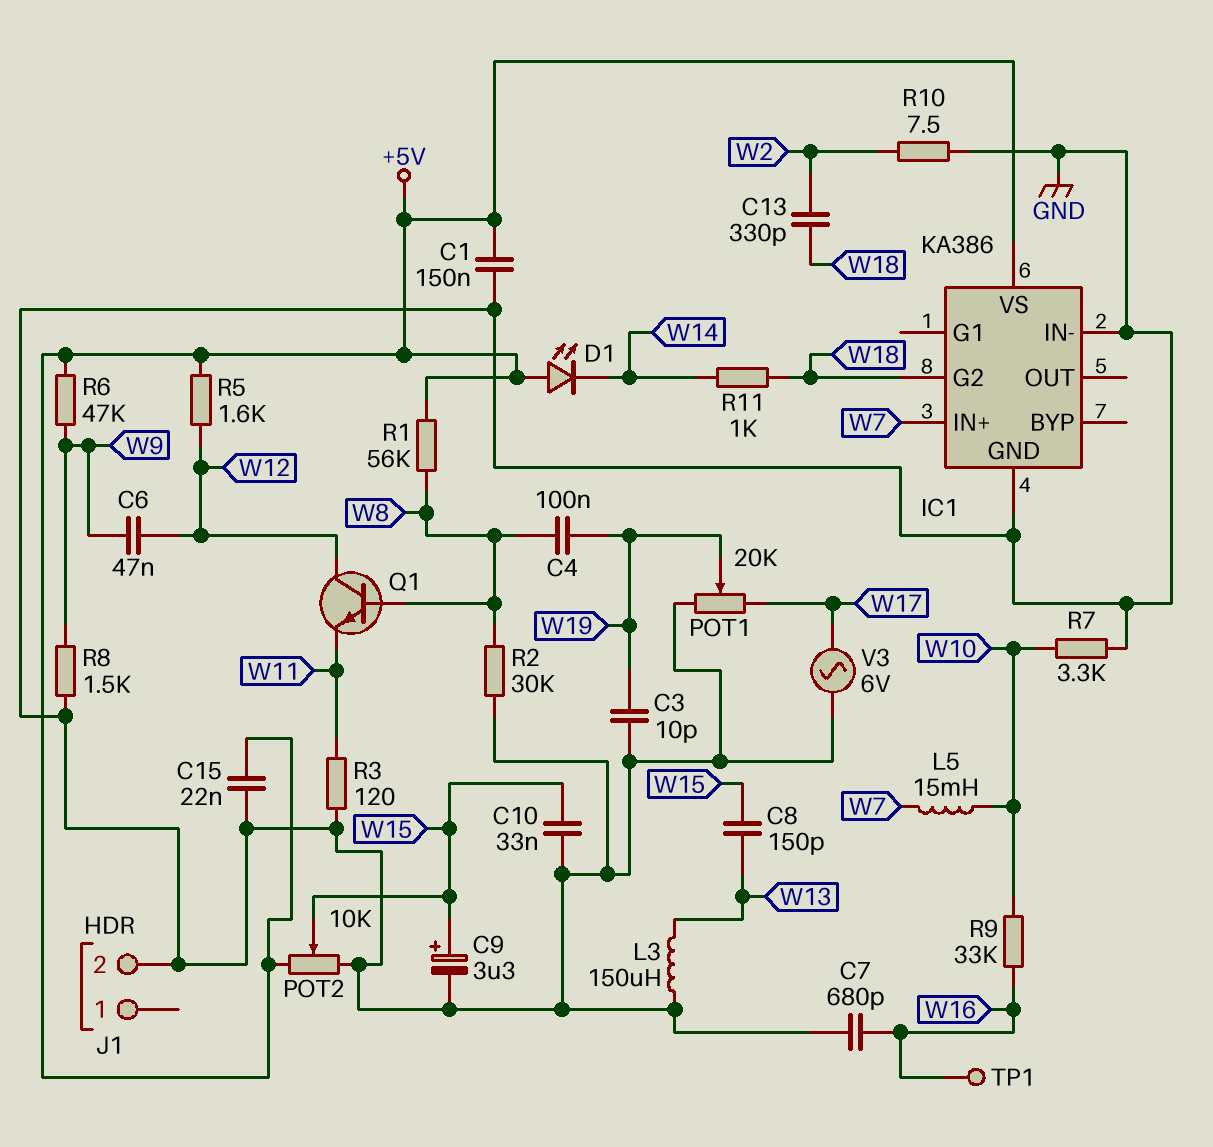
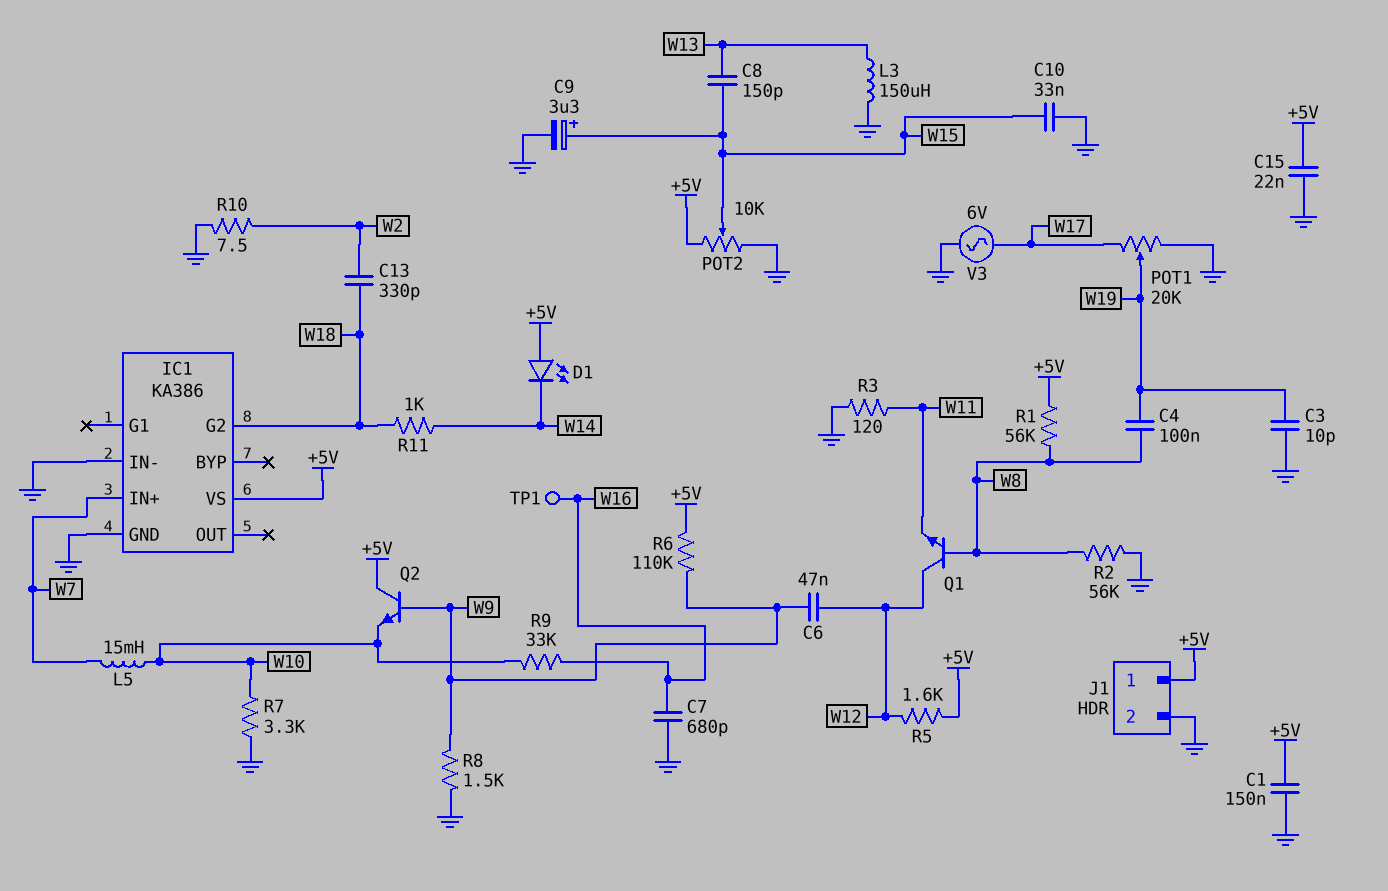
J1 pin 1: none -> +5V
Q2: none -> NPN (B W9, C +5V, E W10)
R2: 30k (GND, W8) -> 56k (GND, W8)
R6: 47k (+5V, W9) -> 110k (+5V, W9)

